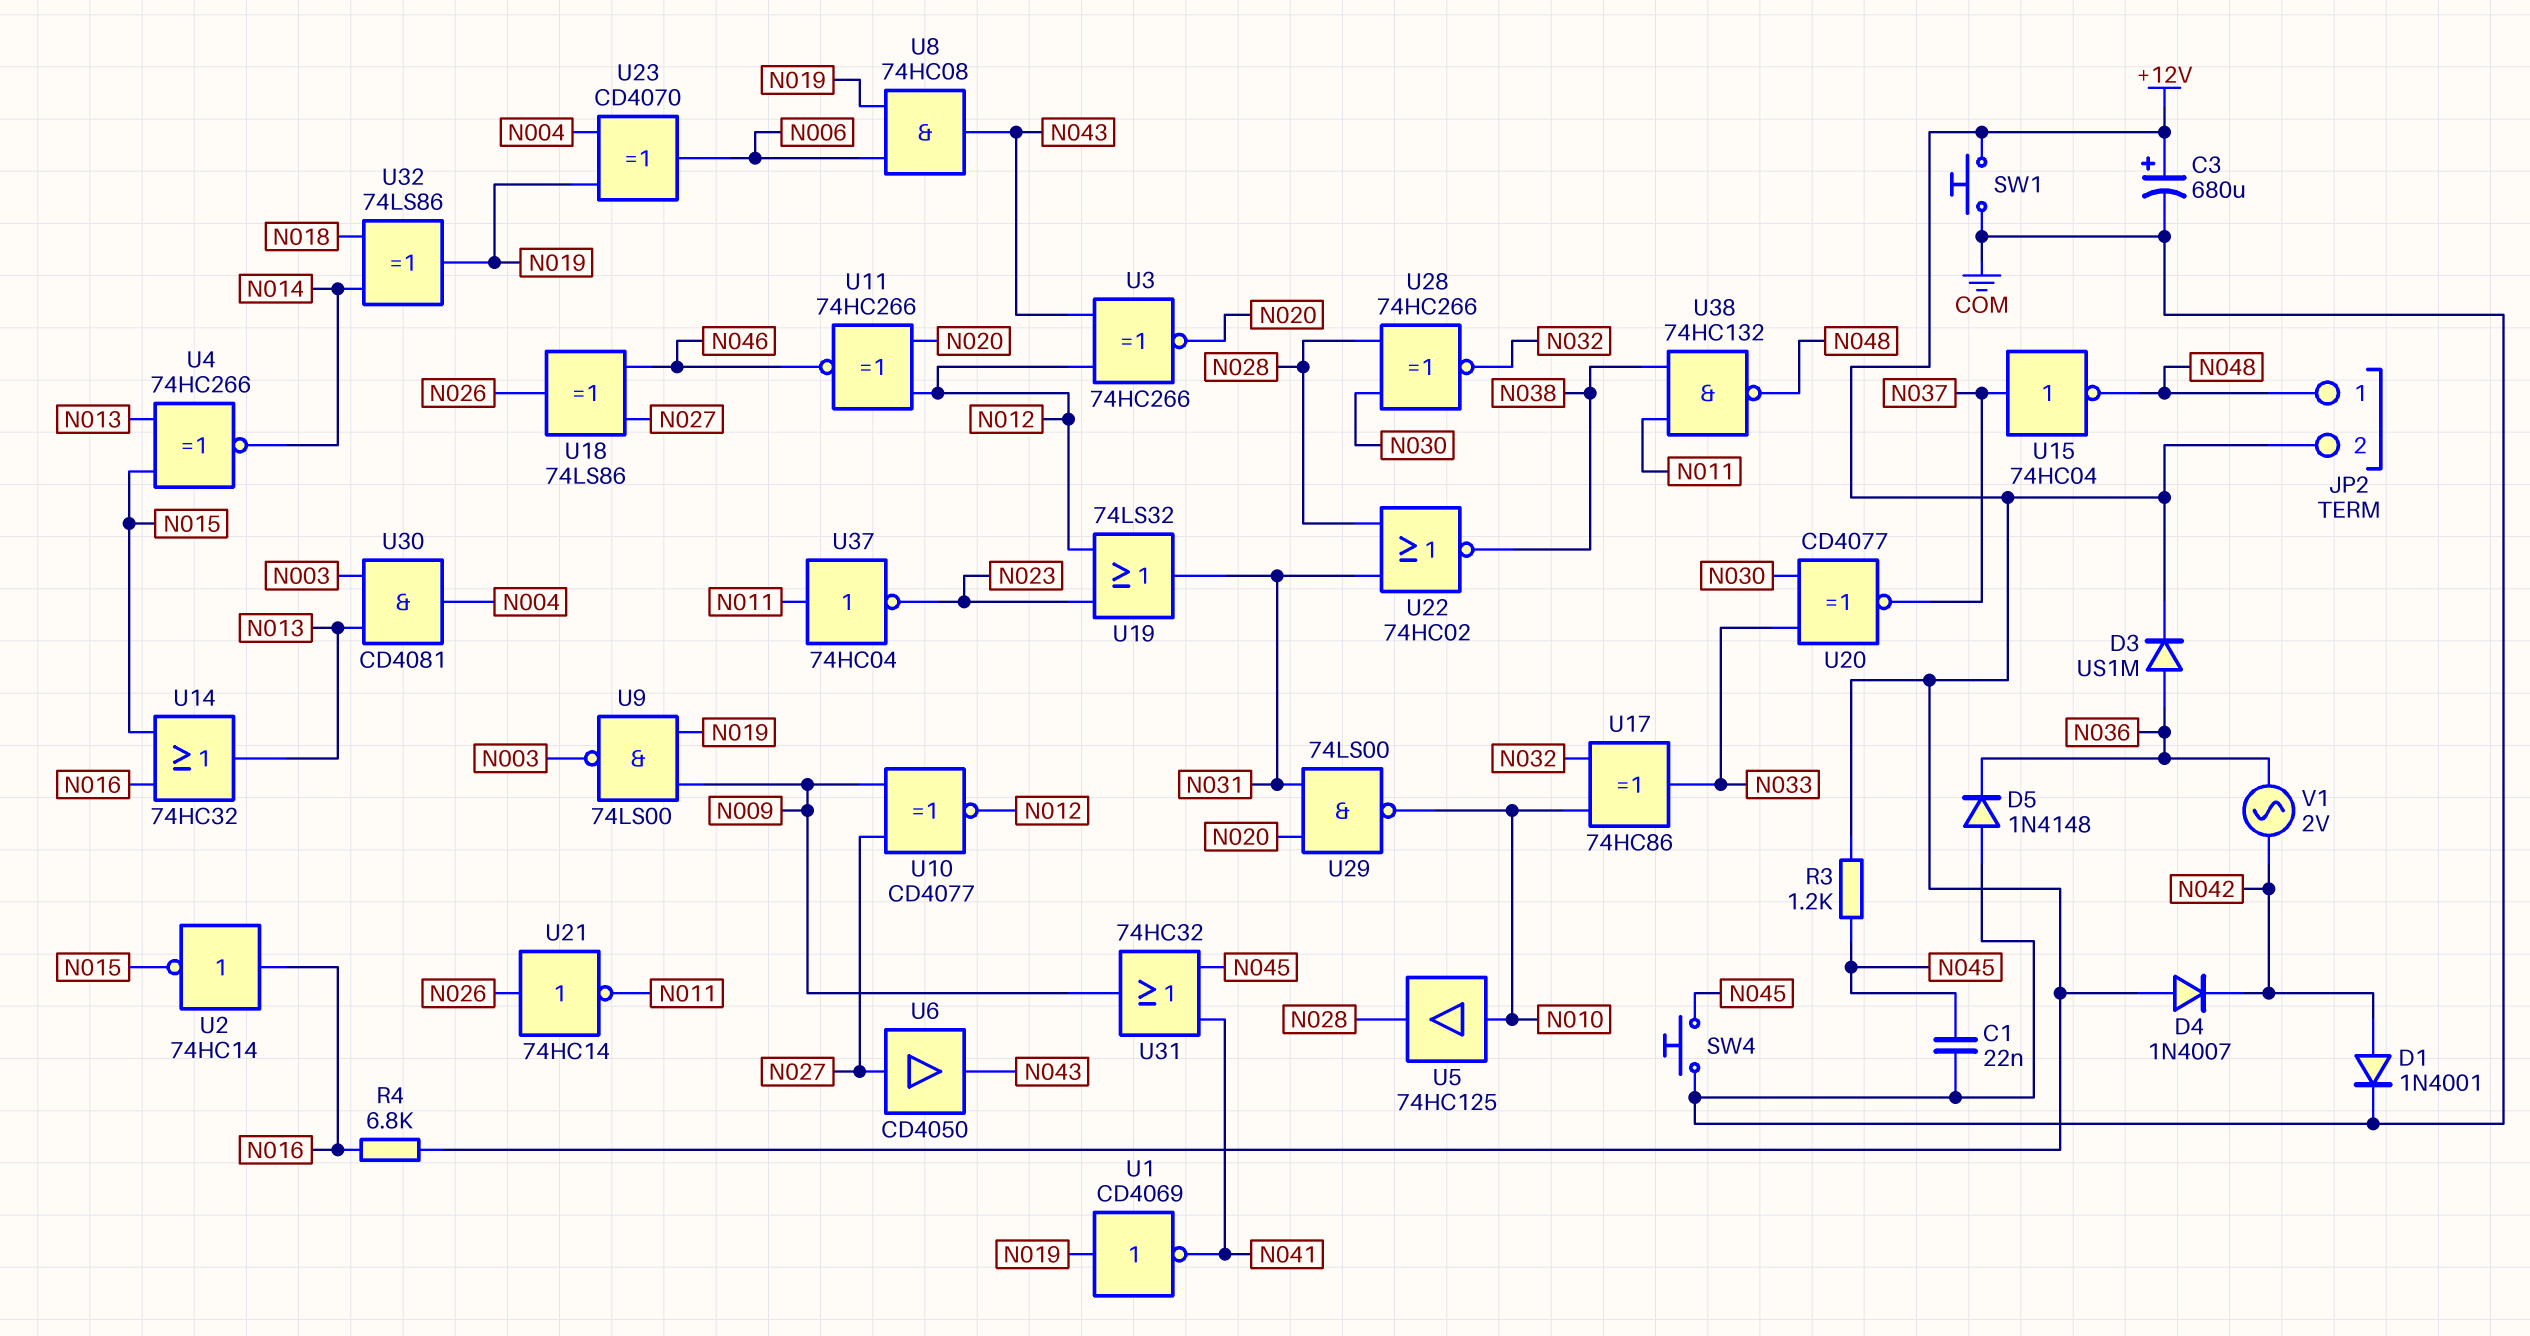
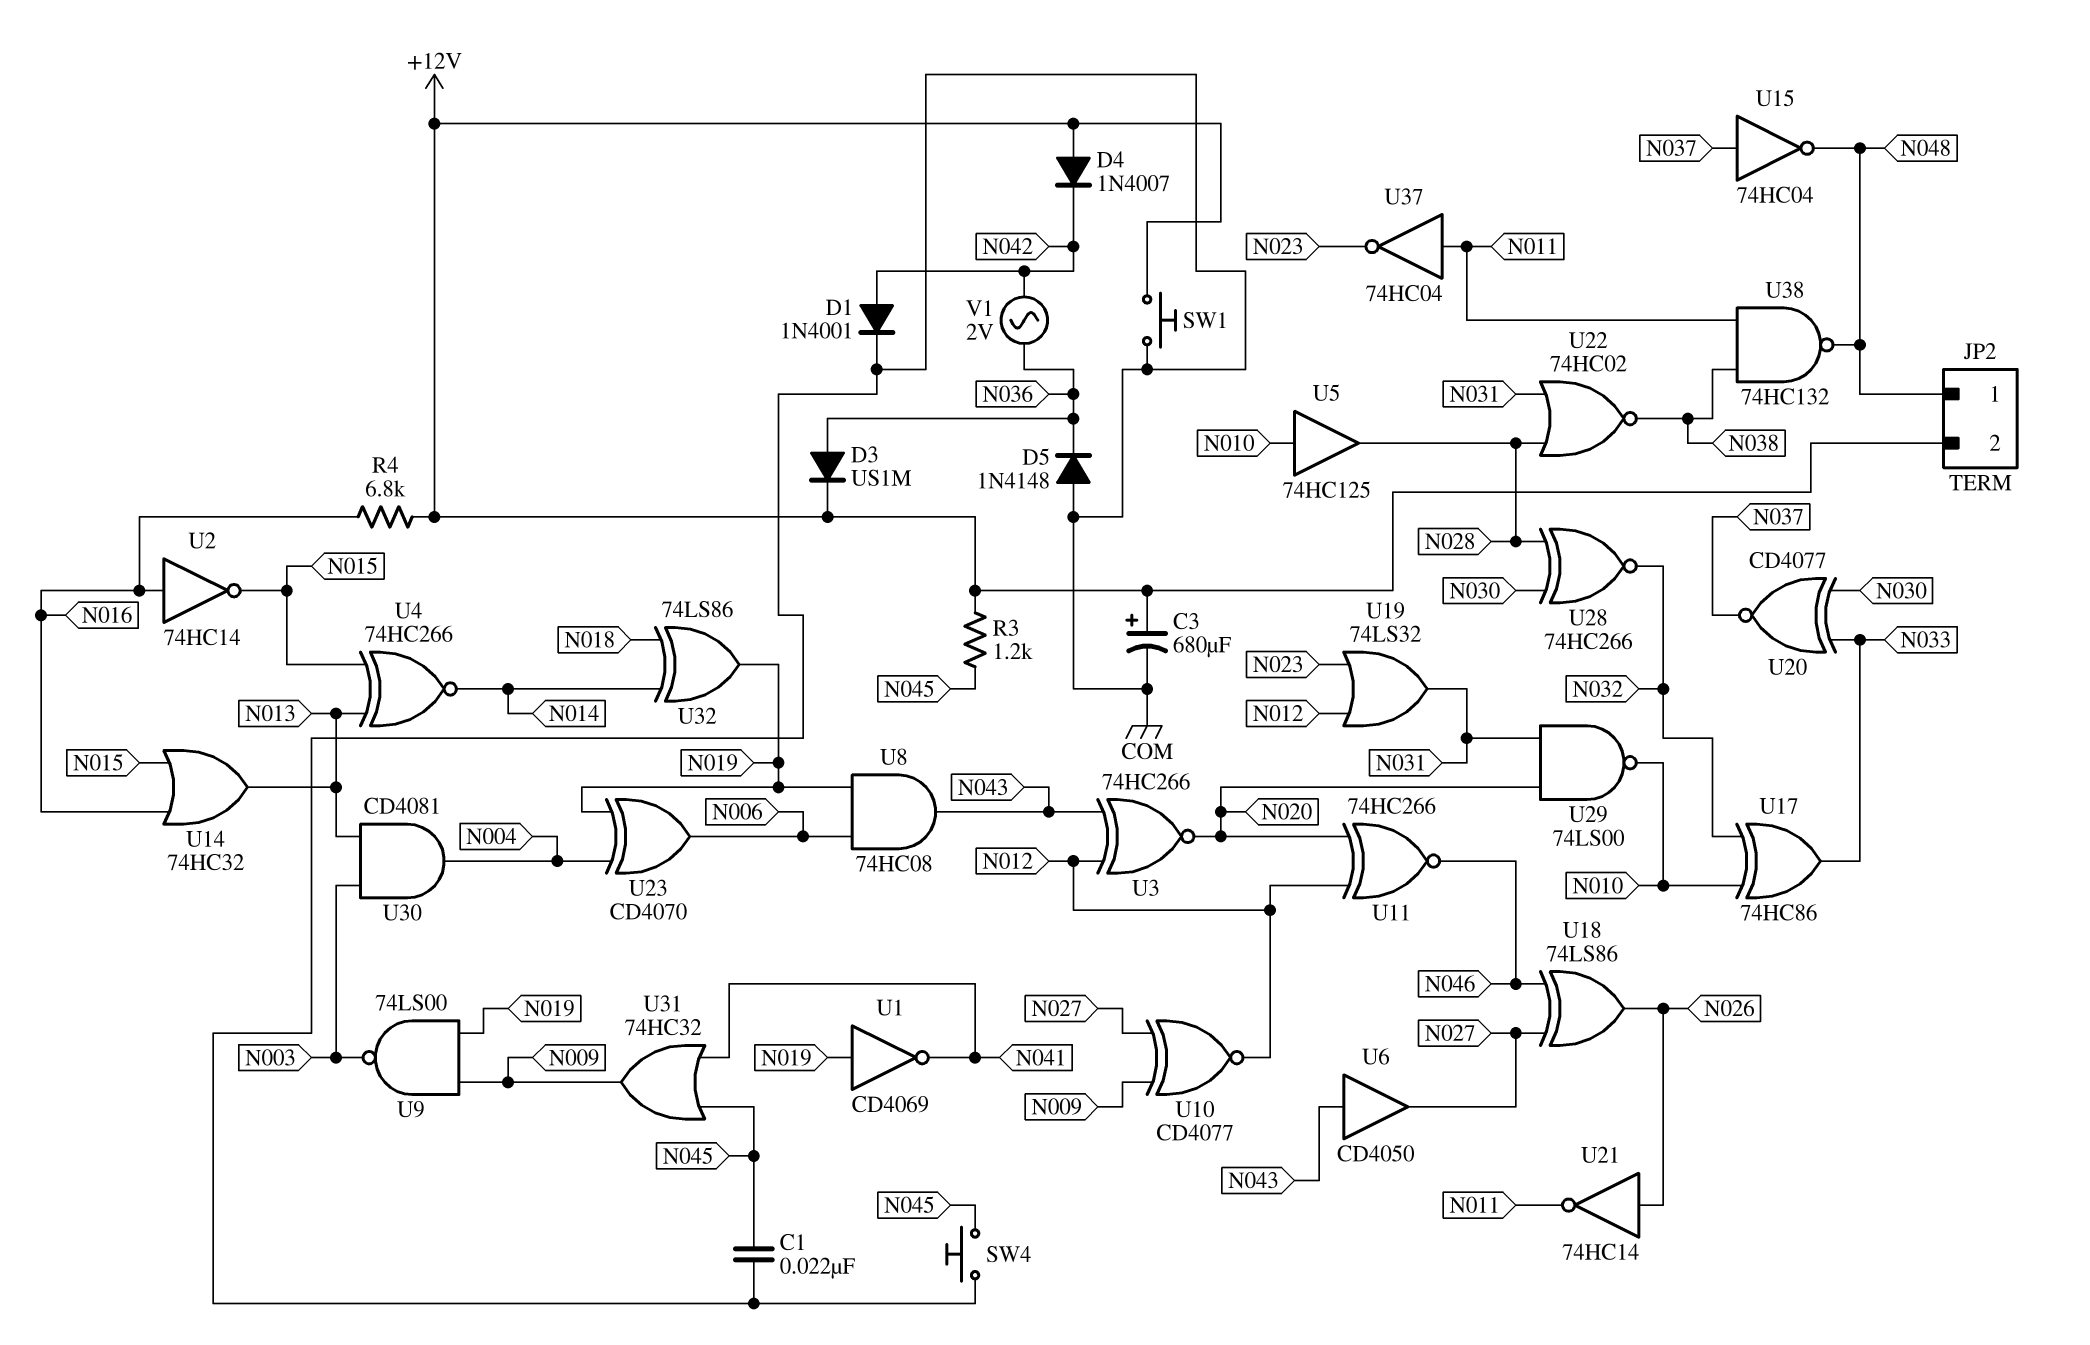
U6: buffer CD4050 (in N027, out N043) -> buffer CD4050 (in N043, out N027)

